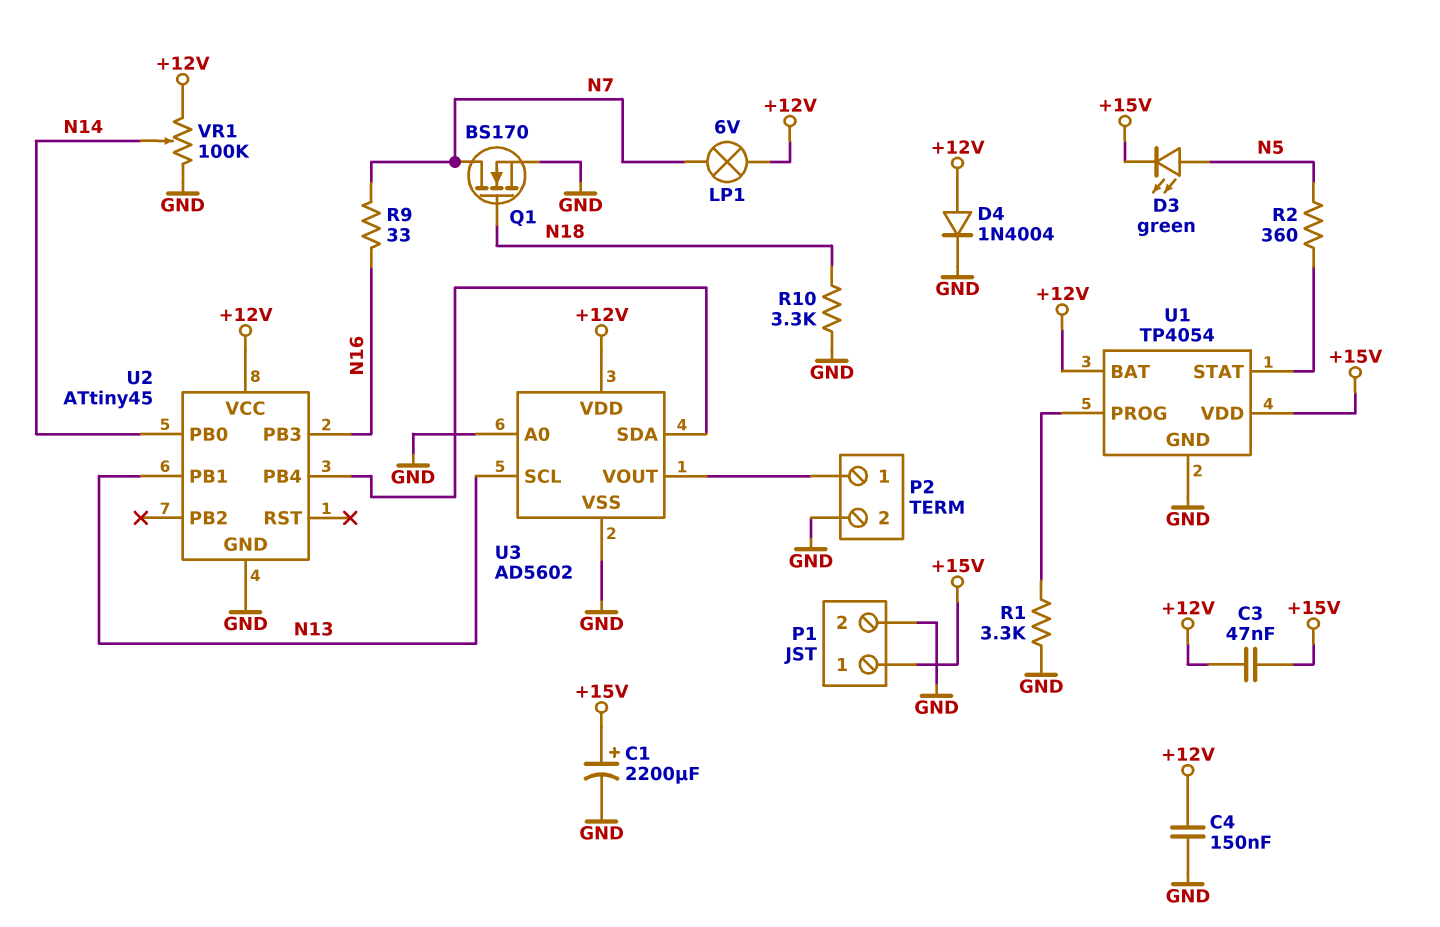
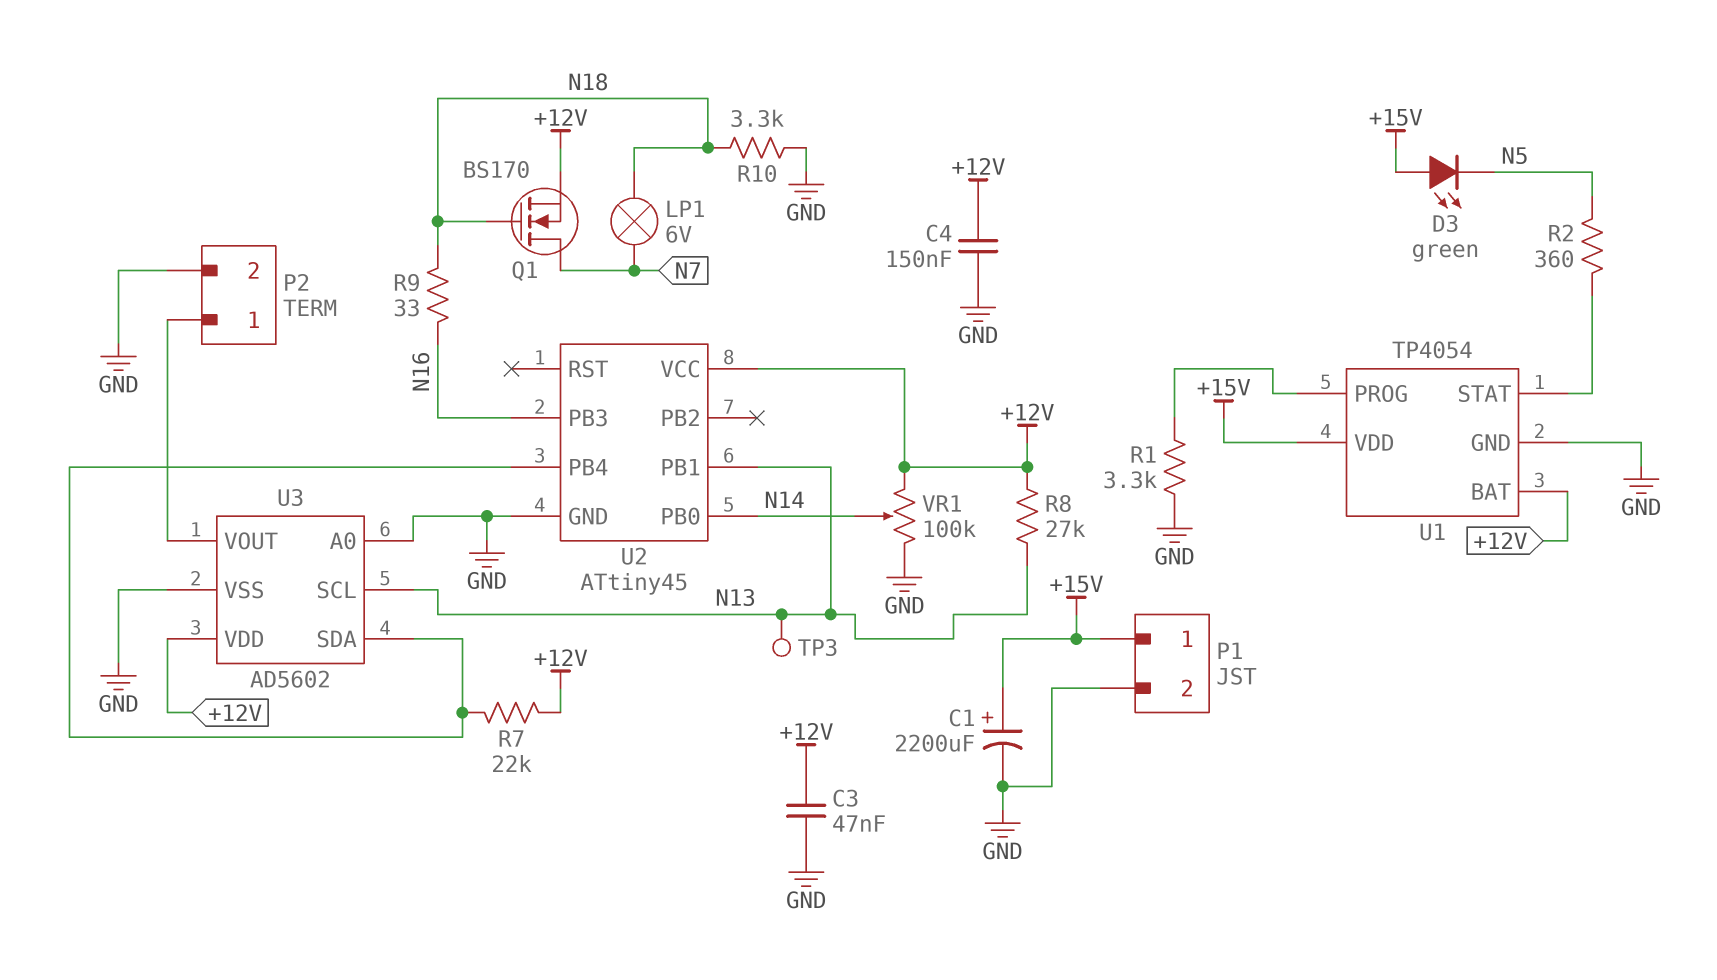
C3: 47nF (+12V, +15V) -> 47nF (+12V, GND)
D3: LED green (A N5, K +15V) -> LED green (A +15V, K N5)
D4: diode 1N4004 (A +12V, K GND) -> none
LP1: lamp 6V (+12V, N7) -> lamp 6V (N7, N18)
Q1: NMOS BS170 (G N18, D N7, S GND) -> NMOS BS170 (G N18, D N7, S +12V)
R7: none -> 22k (+12V, U2/PB4)
R8: none -> 27k (+12V, N13)
R9: 33 (N7, N16) -> 33 (N16, N18)
TP3: none -> test point (N13)

